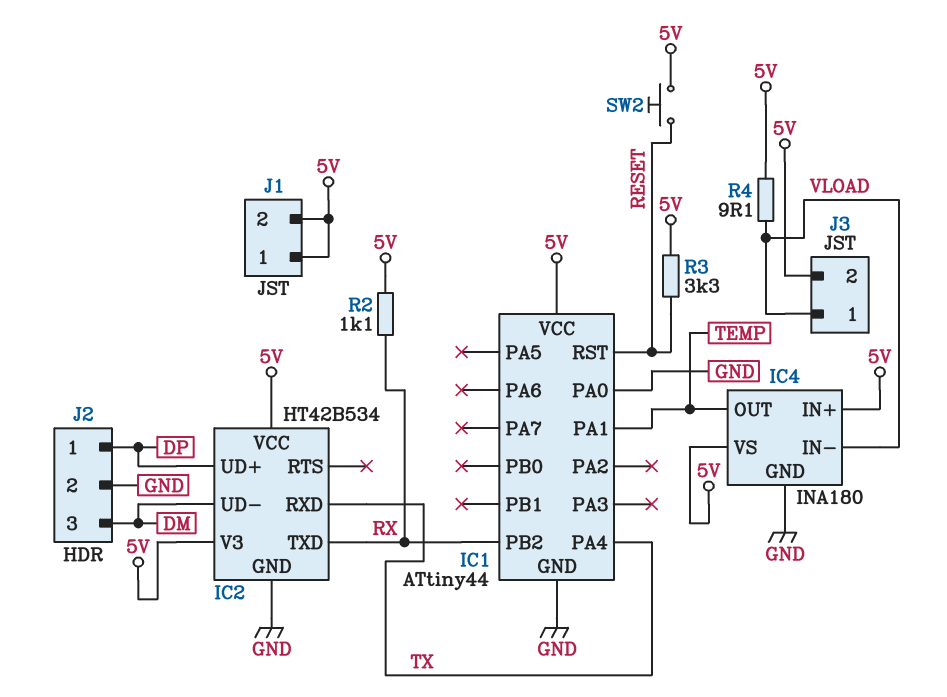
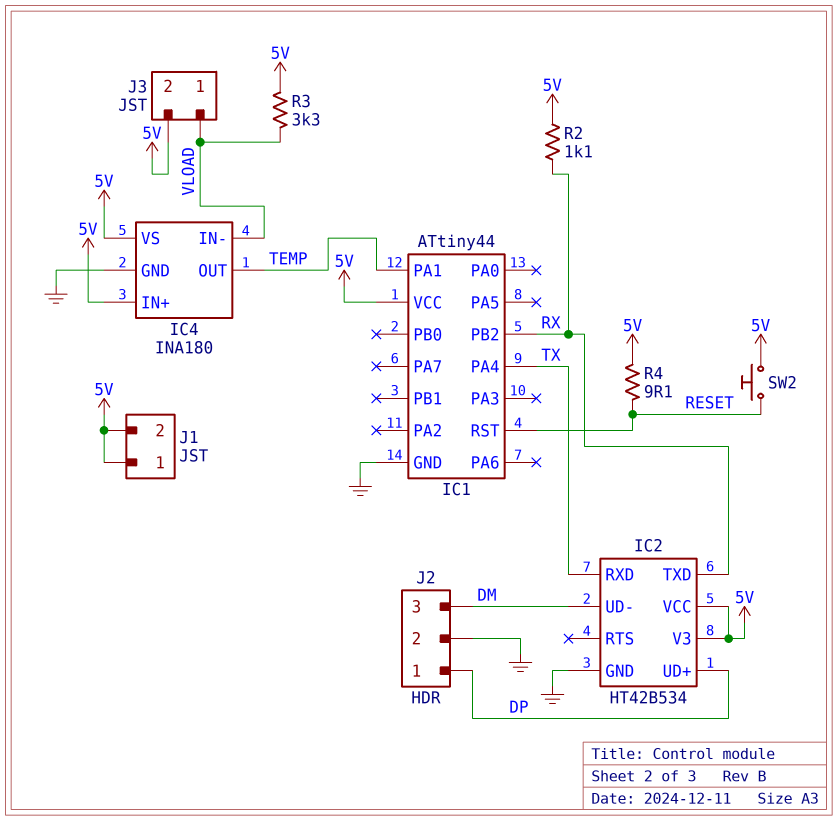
IC1 pin PA0: GND -> none
R3: 3.3k (5V, RESET) -> 3.3k (5V, VLOAD)
R4: 9.1 (5V, VLOAD) -> 9.1 (5V, RESET)

